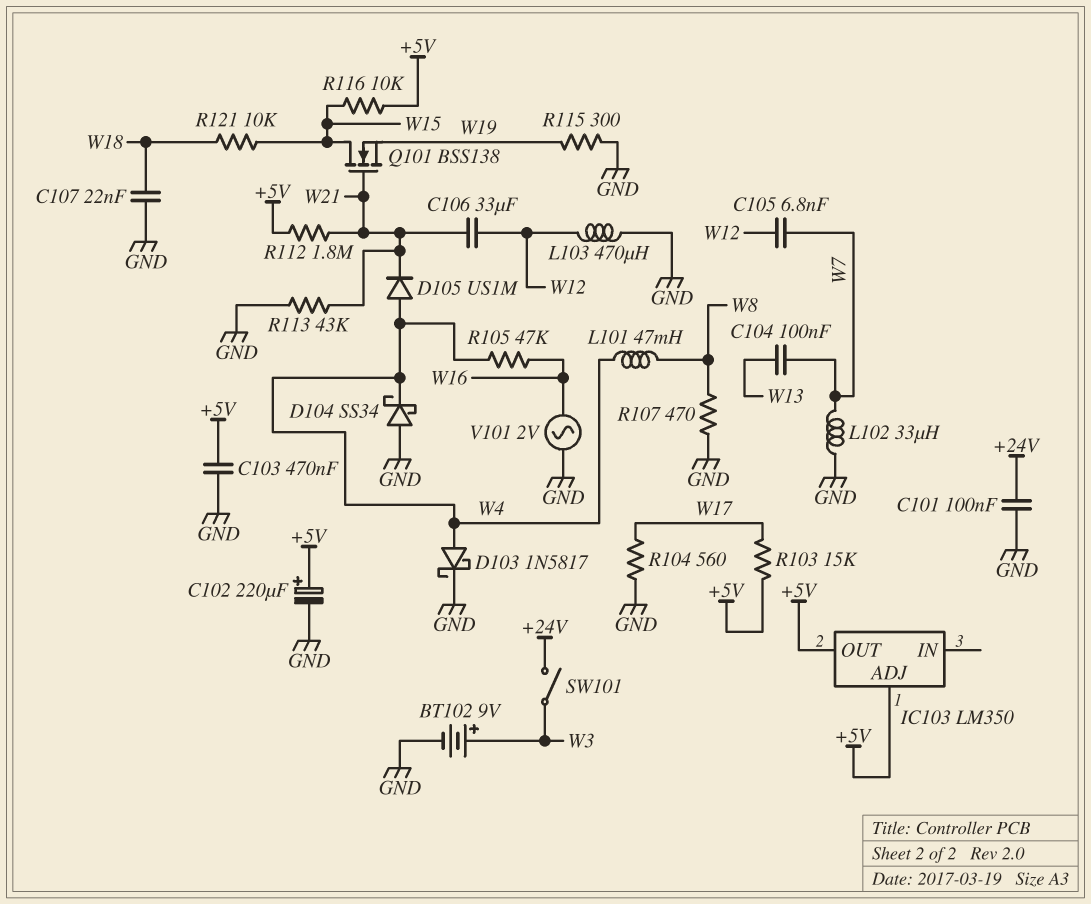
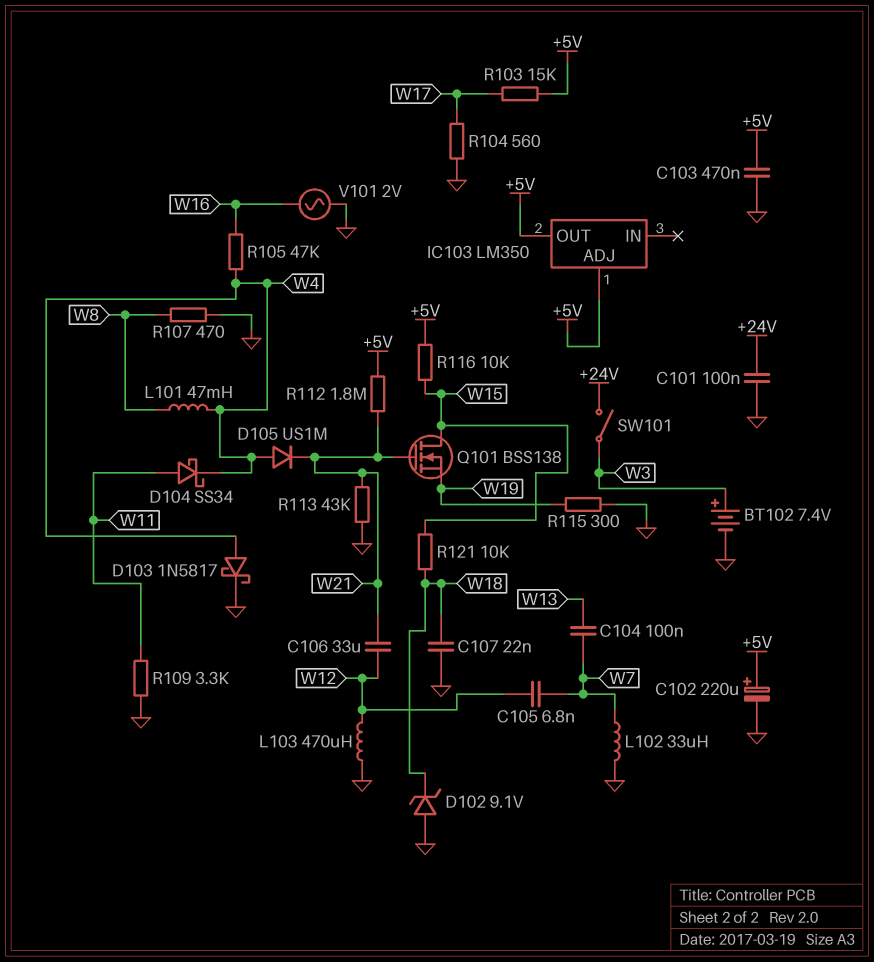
BT102: 9V (plus W3, minus GND) -> 7.4V (plus W3, minus GND)
D102: none -> zener 9.1V (A GND, K W18)
D104: schottky SS34 (A GND, K W4) -> schottky SS34 (A W11, K W4)
R109: none -> 3.3k (GND, W11)

